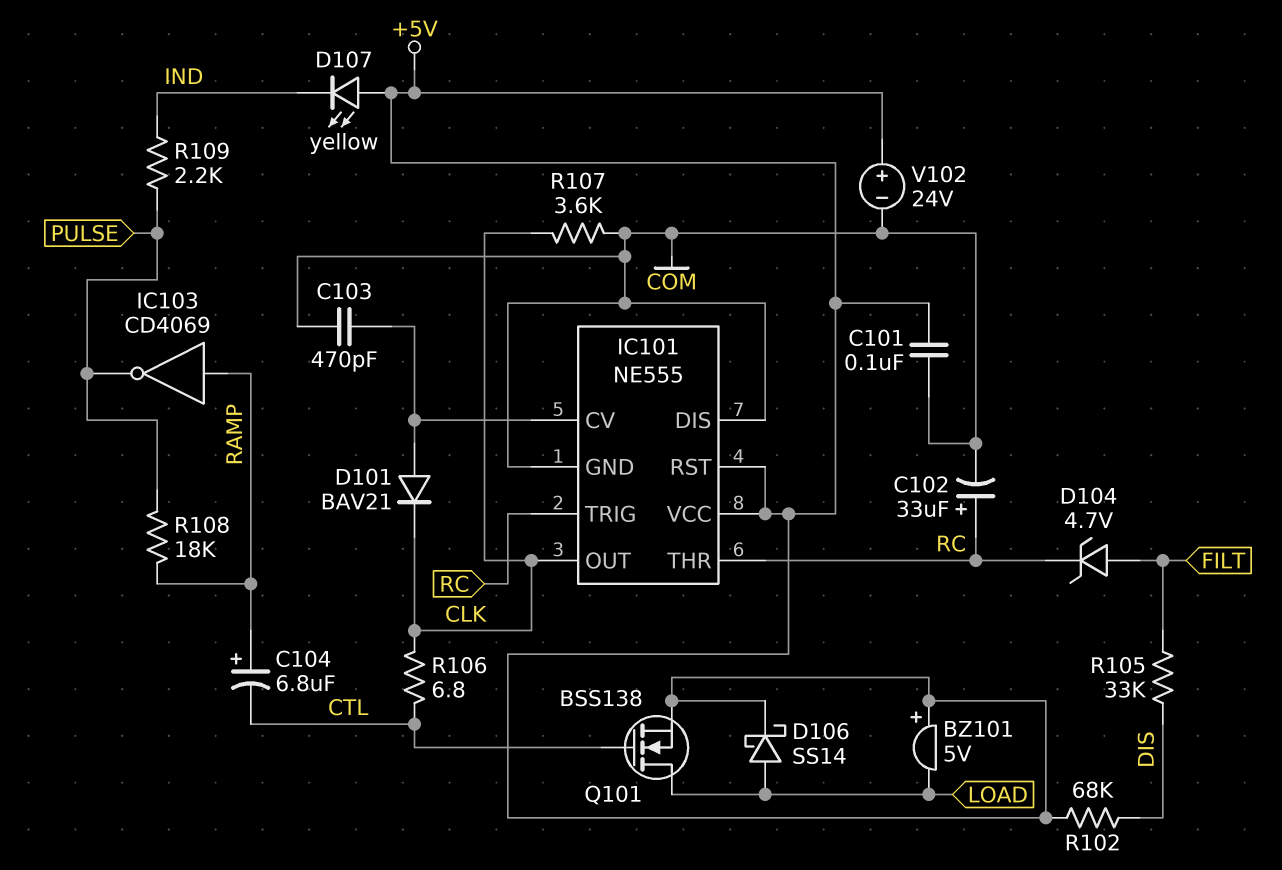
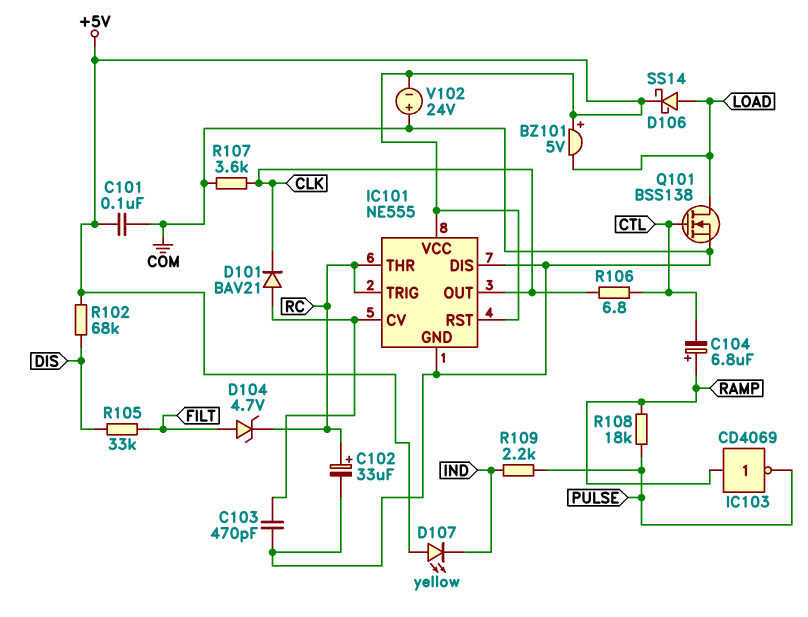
Q101: NMOS BSS138 (G CTL, D LOAD, S +5V) -> NMOS BSS138 (G CTL, D LOAD, S COM)
V102: 24V (plus +5V, minus COM) -> 24V (plus COM, minus +5V)

